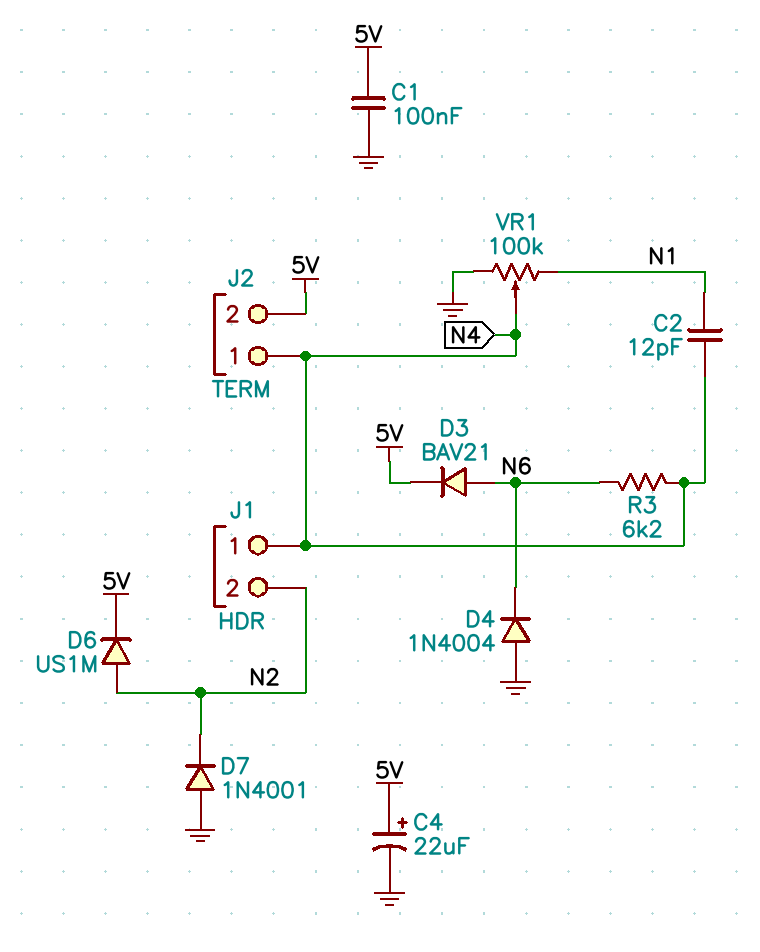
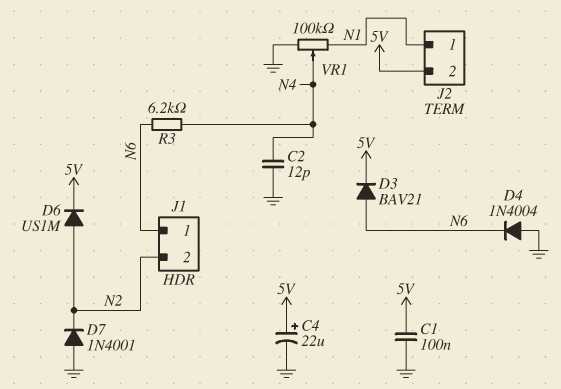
C2: 12pF (N1, N4) -> 12pF (GND, N4)
J1 pin 1: N4 -> N6
J2 pin 1: N4 -> N1

